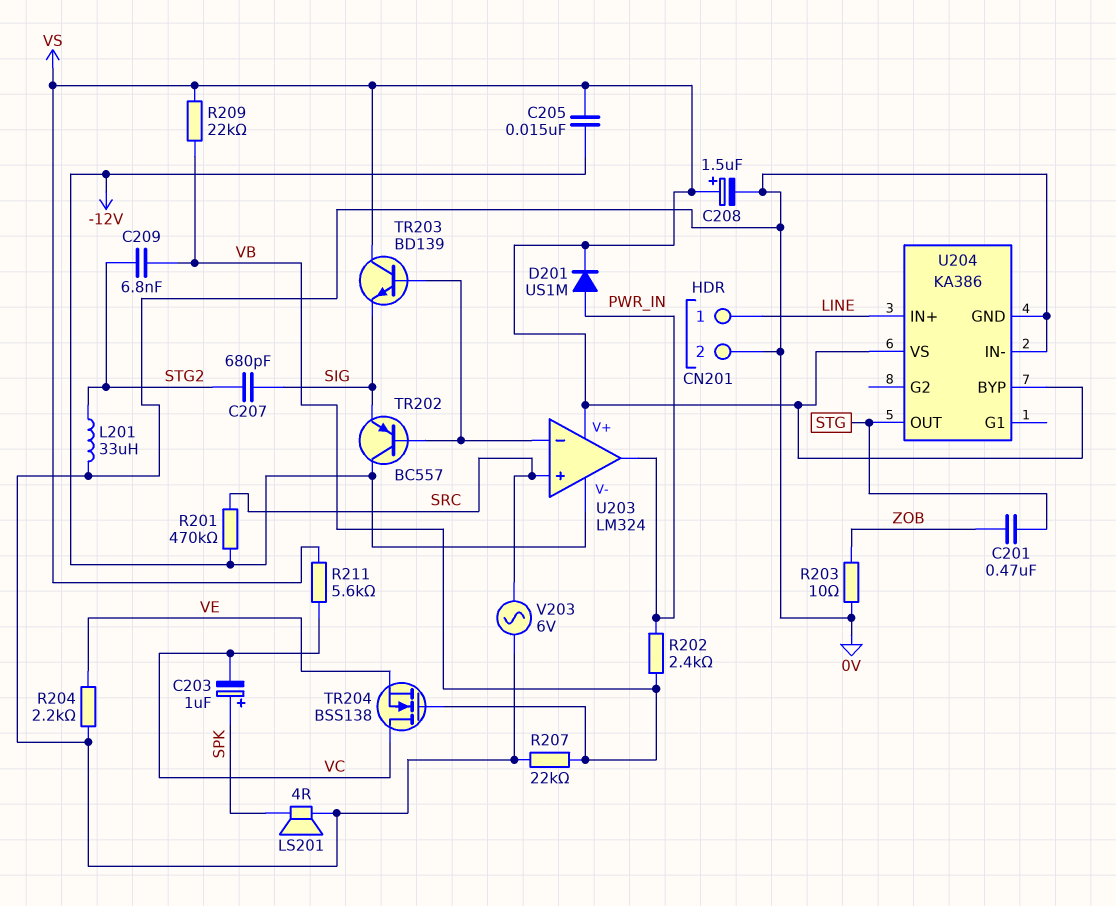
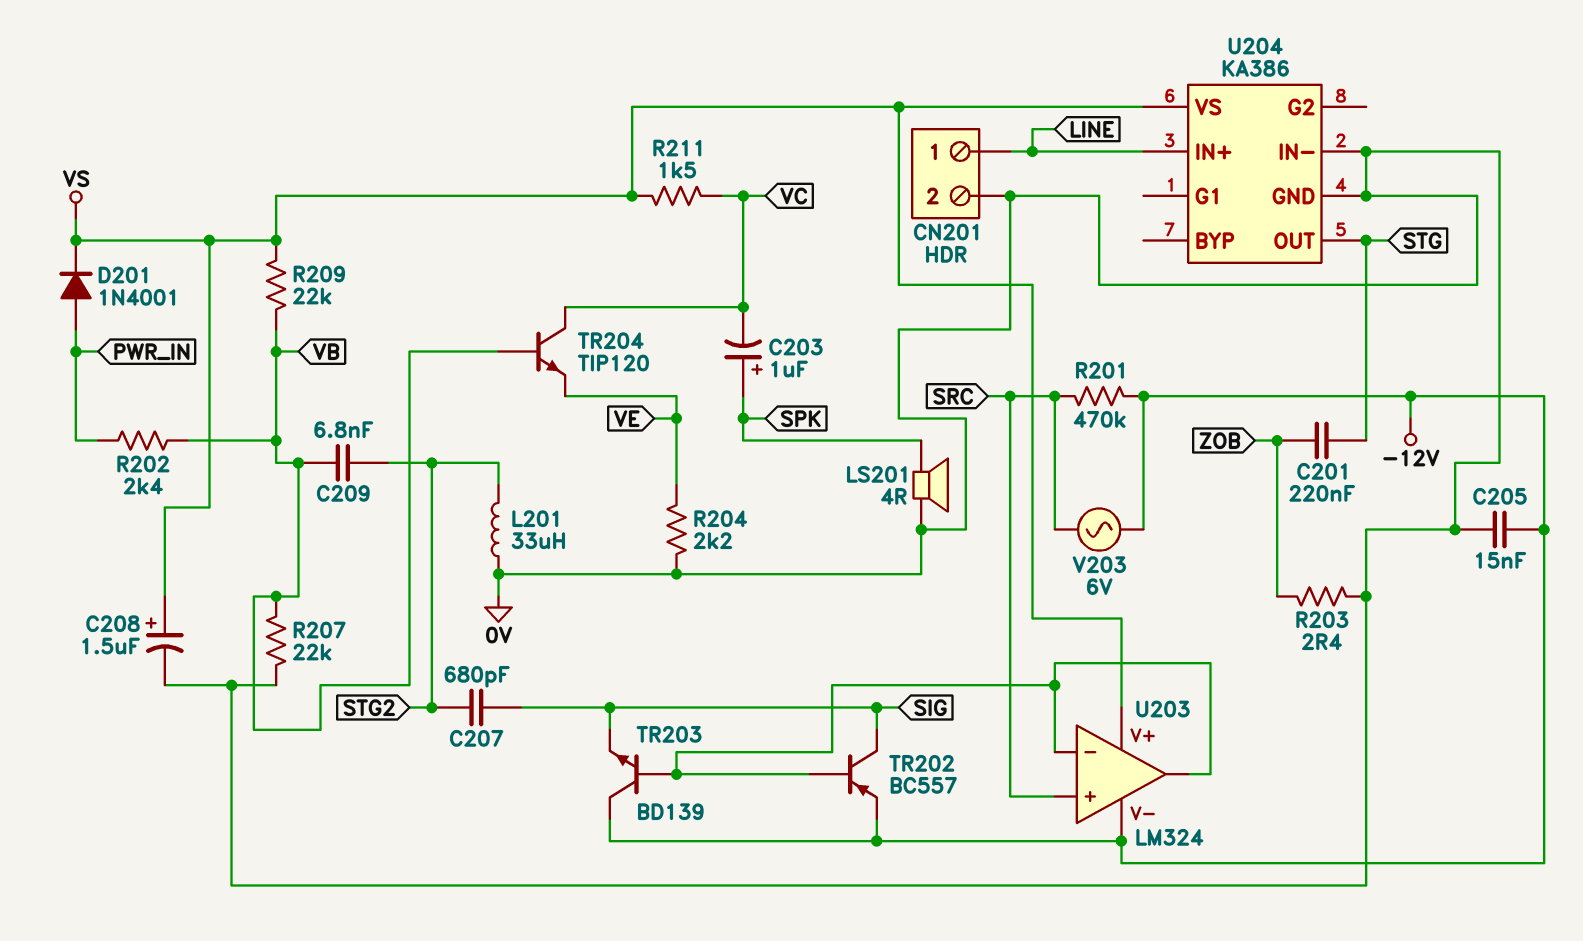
C201: 470nF (STG, ZOB) -> 220nF (STG, ZOB)
C205: 15nF (-12V, VS) -> 15nF (-12V, 0V)
D201: diode US1M (A PWR_IN, K VS) -> diode 1N4001 (A PWR_IN, K VS)
R203: 10 (0V, ZOB) -> 2.4 (0V, ZOB)
R211: 5.6k (VC, VS) -> 1.5k (VC, VS)
TR202: PNP BC557 (B U203/in-, C -12V, E SIG) -> PNP BC557 (B U203/in-, C SIG, E -12V)
TR203: NPN BD139 (B U203/in-, C VS, E SIG) -> NPN BD139 (B U203/in-, C -12V, E SIG)
TR204: NMOS BSS138 (G VB, D VC, S VE) -> NPN TIP120 (B VB, C VC, E VE)
U203 pin out: PWR_IN -> U203/in-
U204 pin BYP: VS -> none
V203: AC 6V (0V, SRC) -> AC 6V (-12V, SRC)

